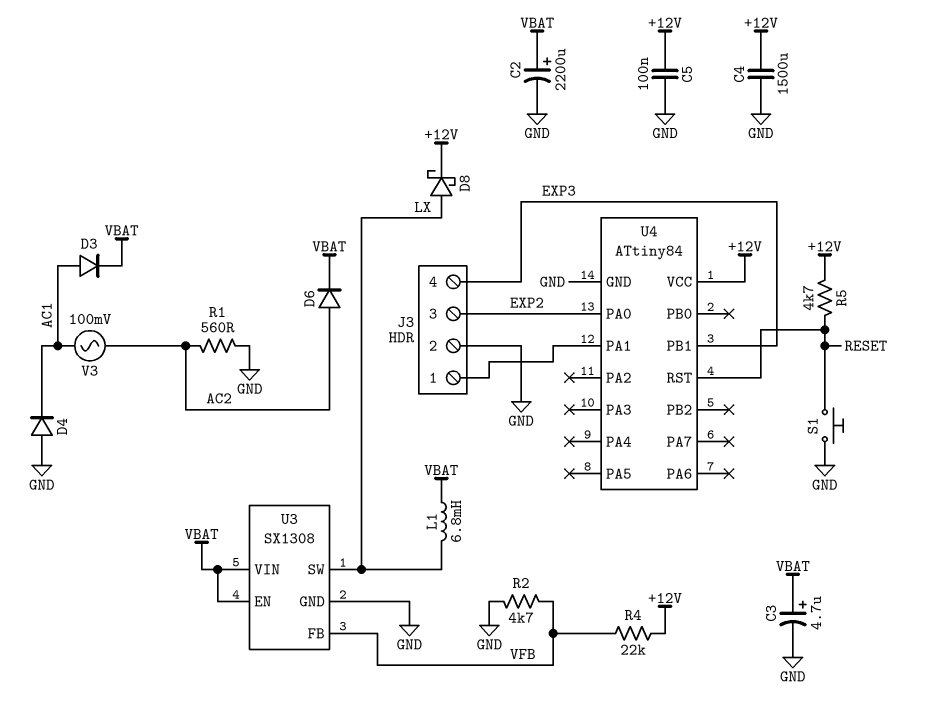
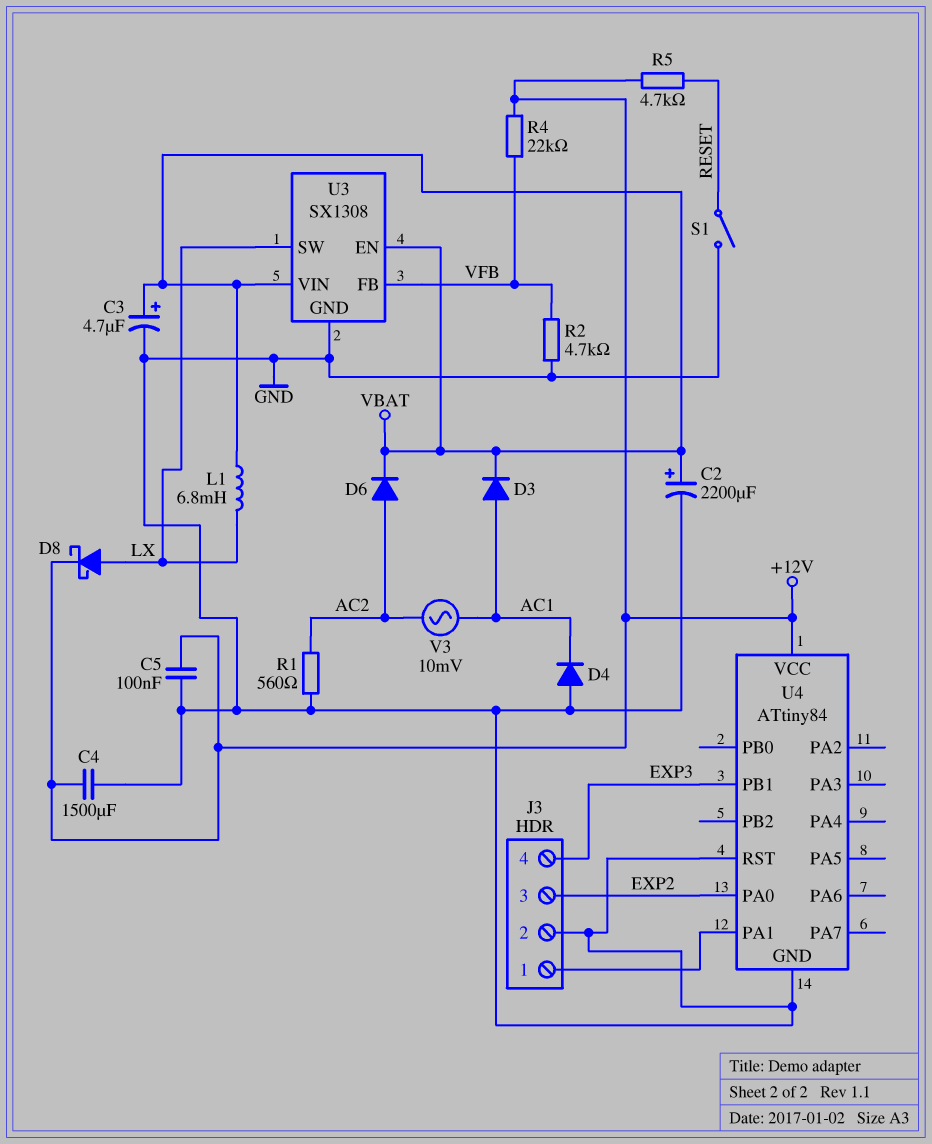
S1: button (GND, RESET) -> switch (GND, RESET)
U4 pin RST: RESET -> GND
V3: AC 100mV (AC1, AC2) -> AC 10mV (AC1, AC2)

